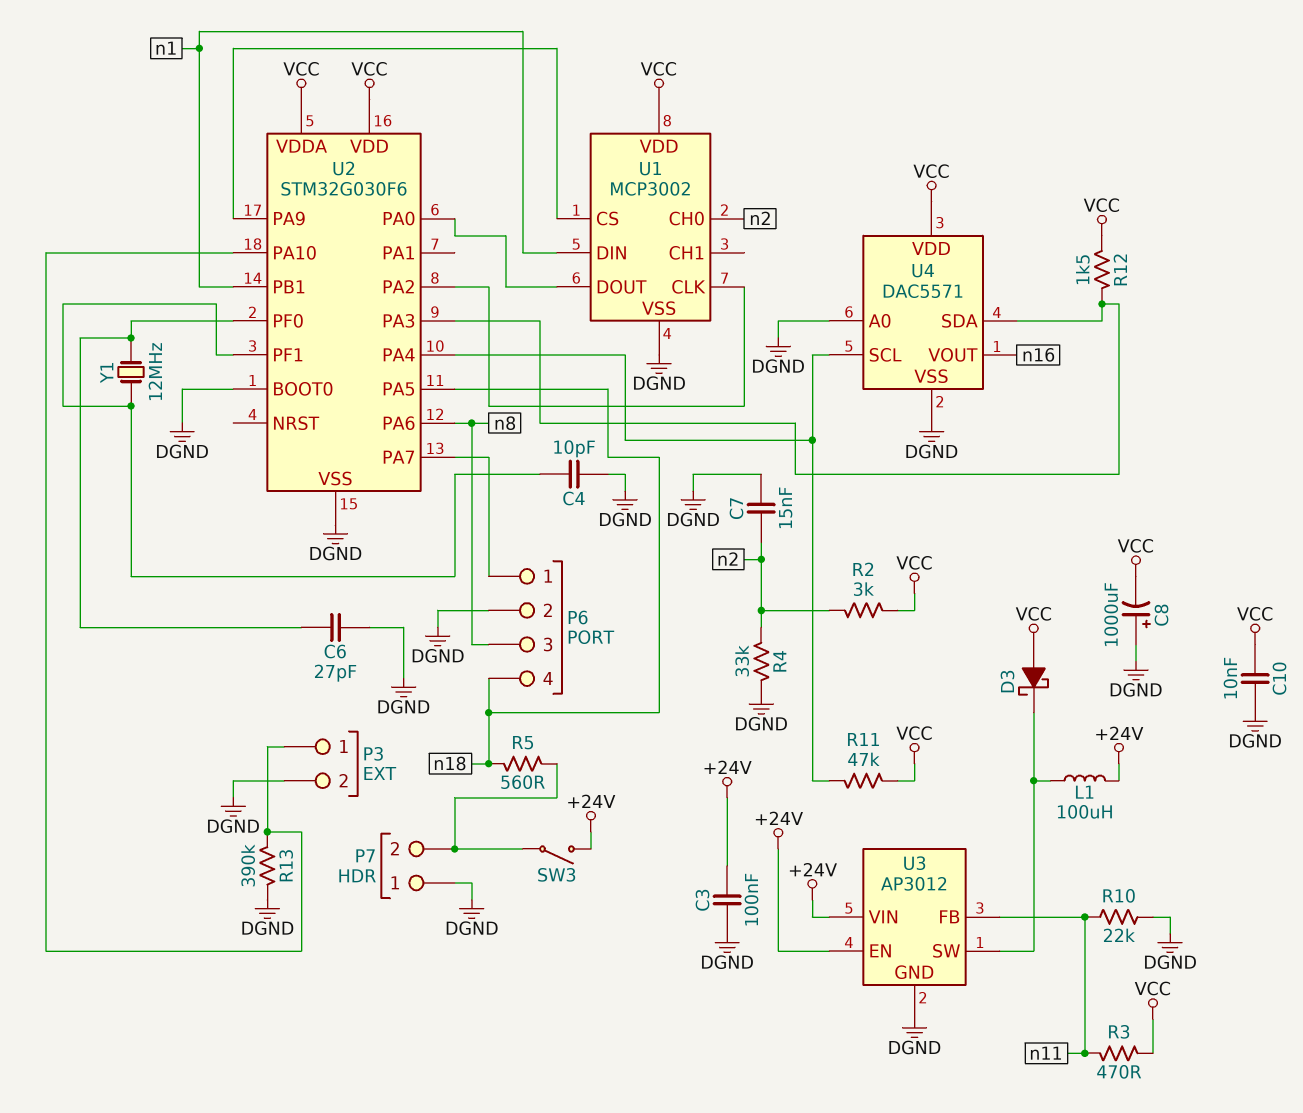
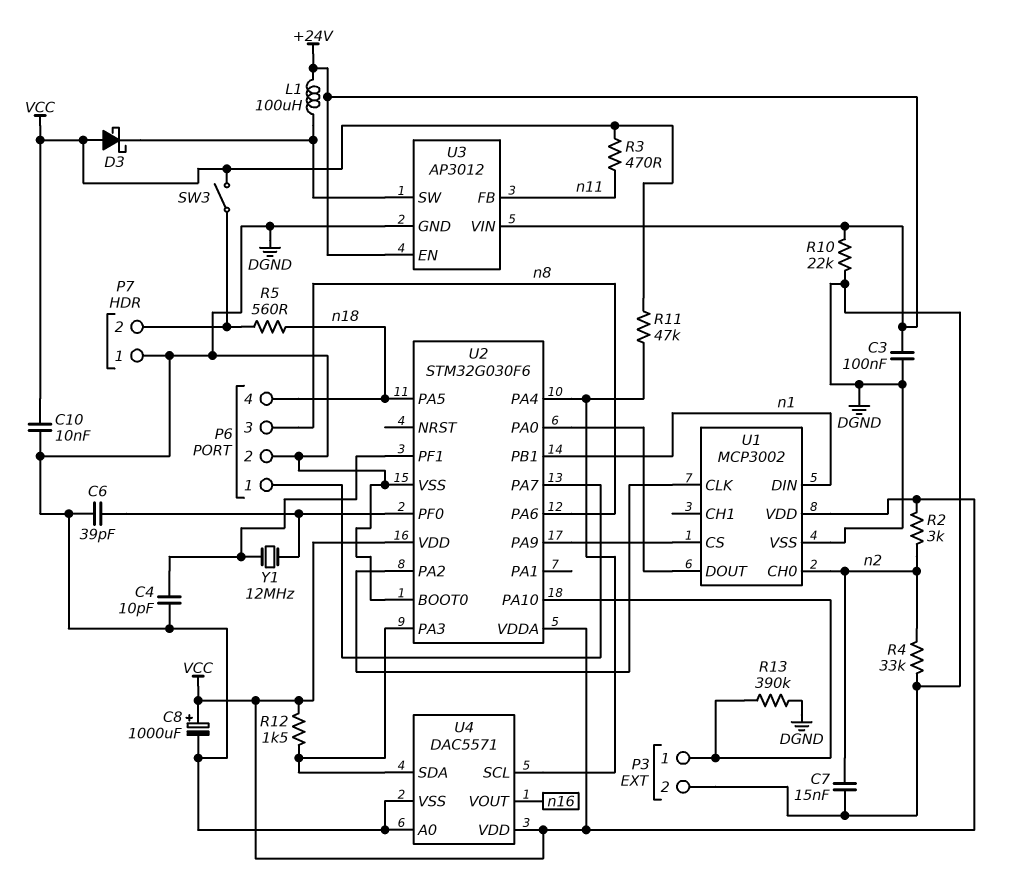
C6: 27pF (DGND, U2/PF0) -> 39pF (DGND, U2/PF0)
C8: 1000uF (plus DGND, minus VCC) -> 1000uF (plus VCC, minus DGND)
R10: 22k (DGND, n11) -> 22k (+24V, DGND)
SW3: switch (+24V, P7/2) -> switch (P7/2, VCC)

